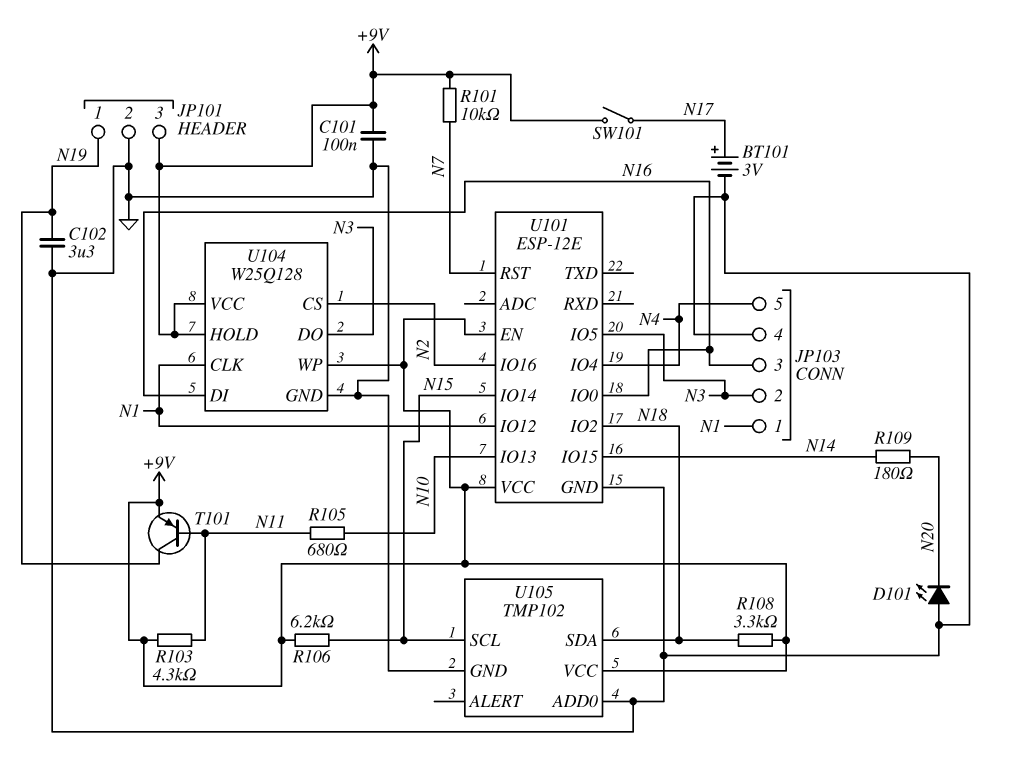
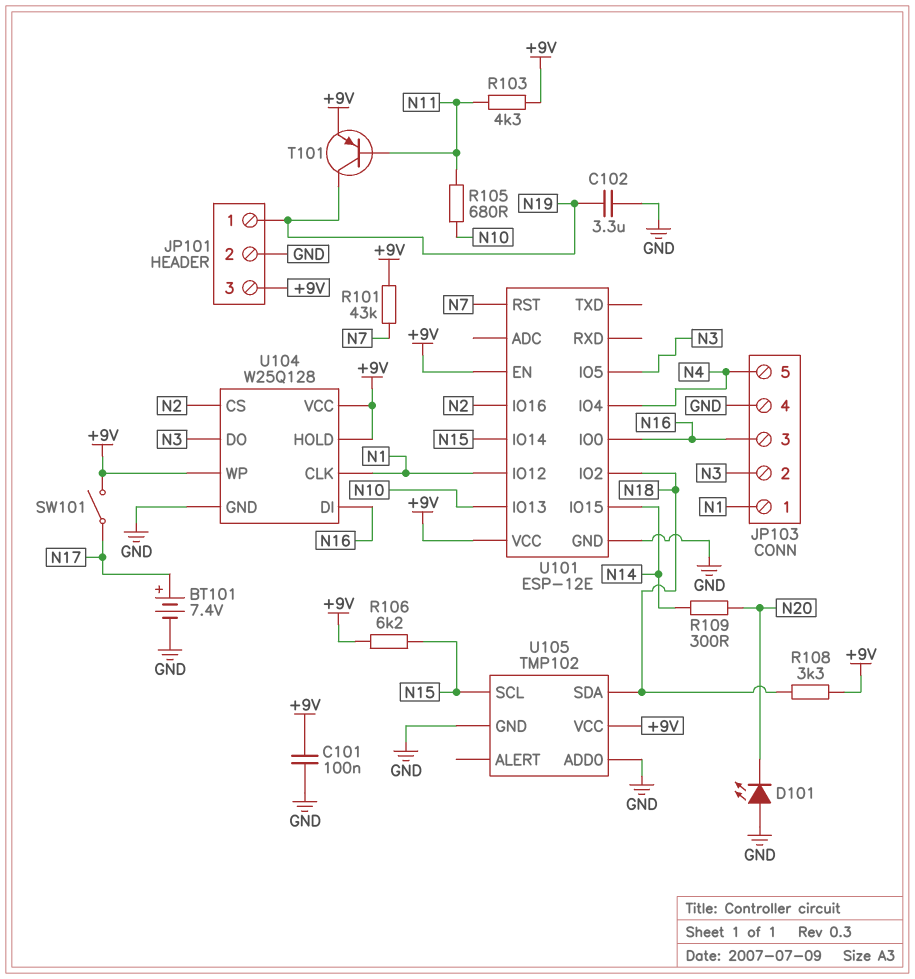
BT101: 3V (plus N17, minus GND) -> 7.4V (plus N17, minus GND)
R101: 10k (+9V, N7) -> 43k (+9V, N7)
R109: 180 (N14, N20) -> 300 (N14, N20)

